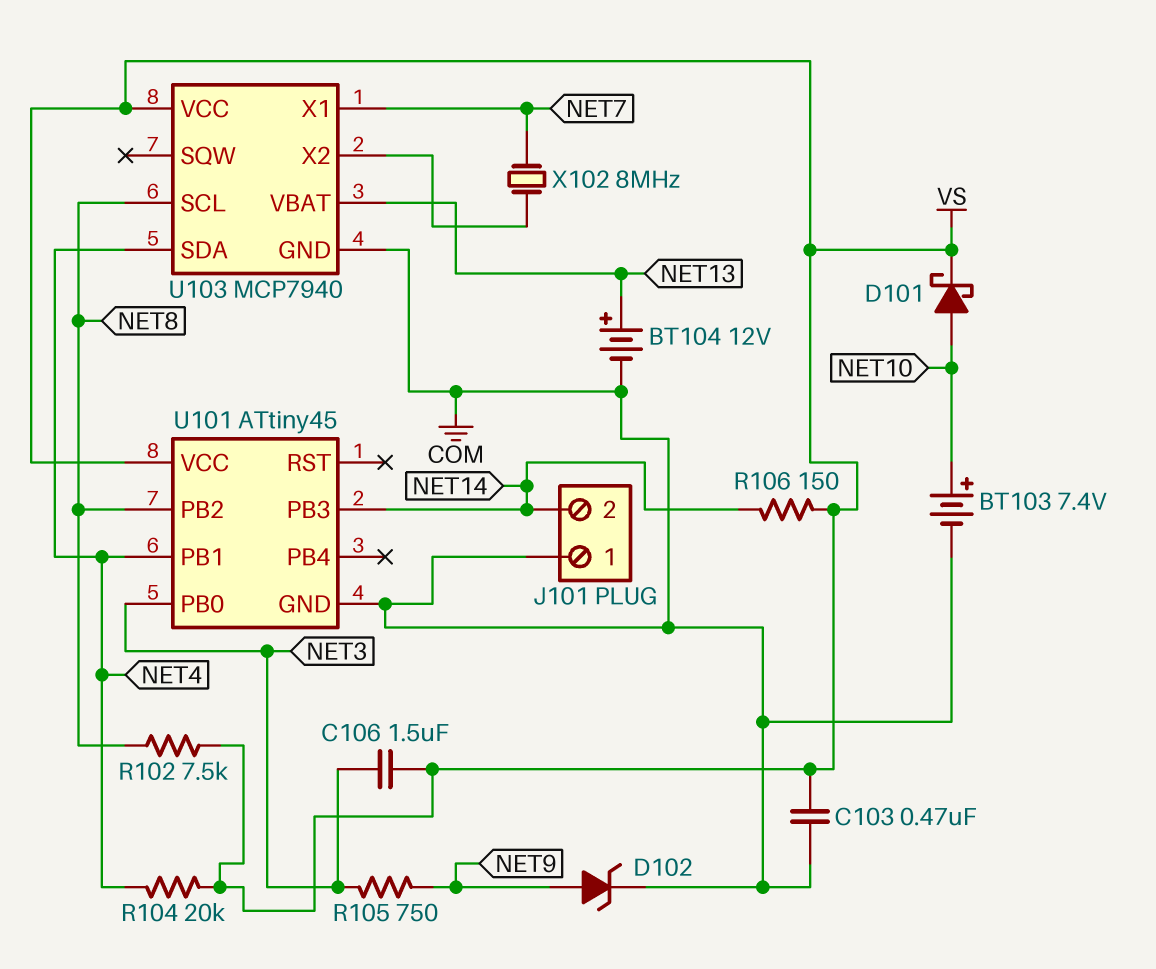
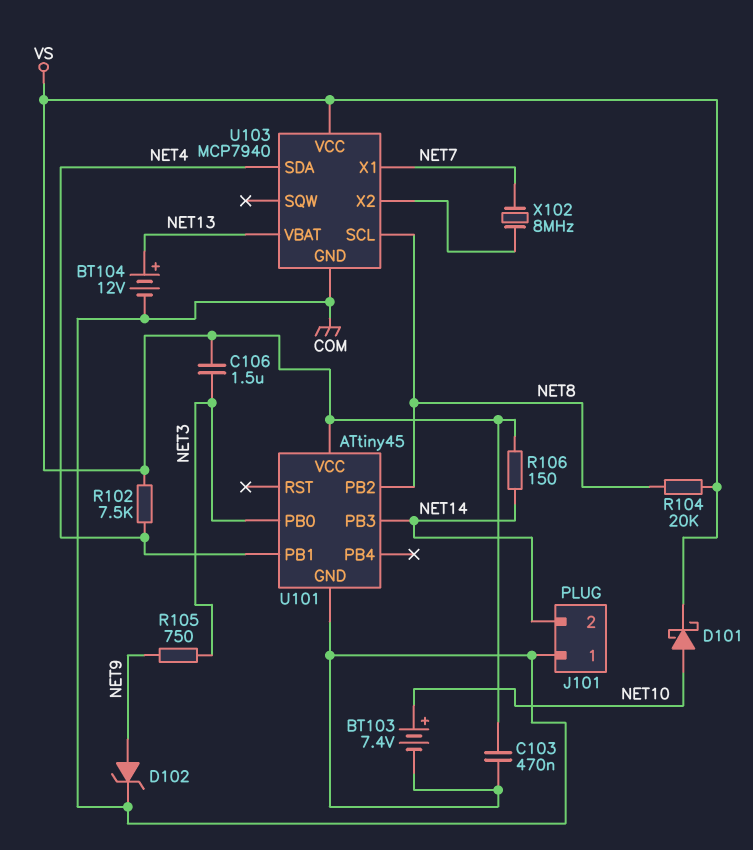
R102: 7.5k (NET8, VS) -> 7.5k (NET4, VS)
R104: 20k (NET4, VS) -> 20k (NET8, VS)

